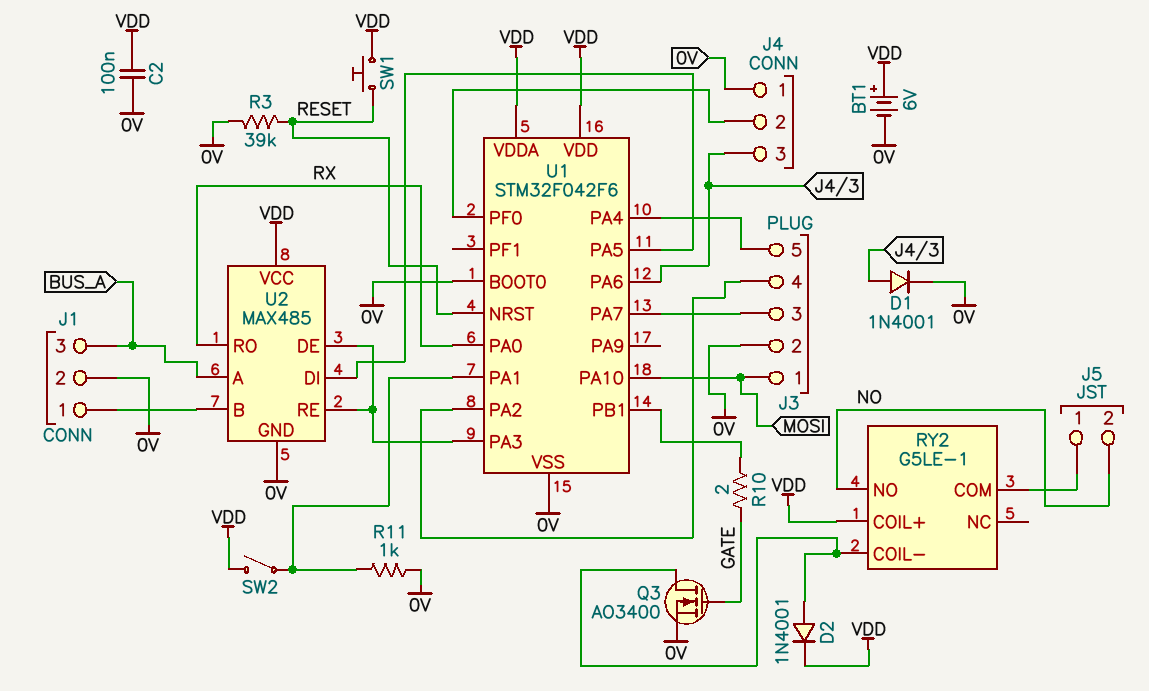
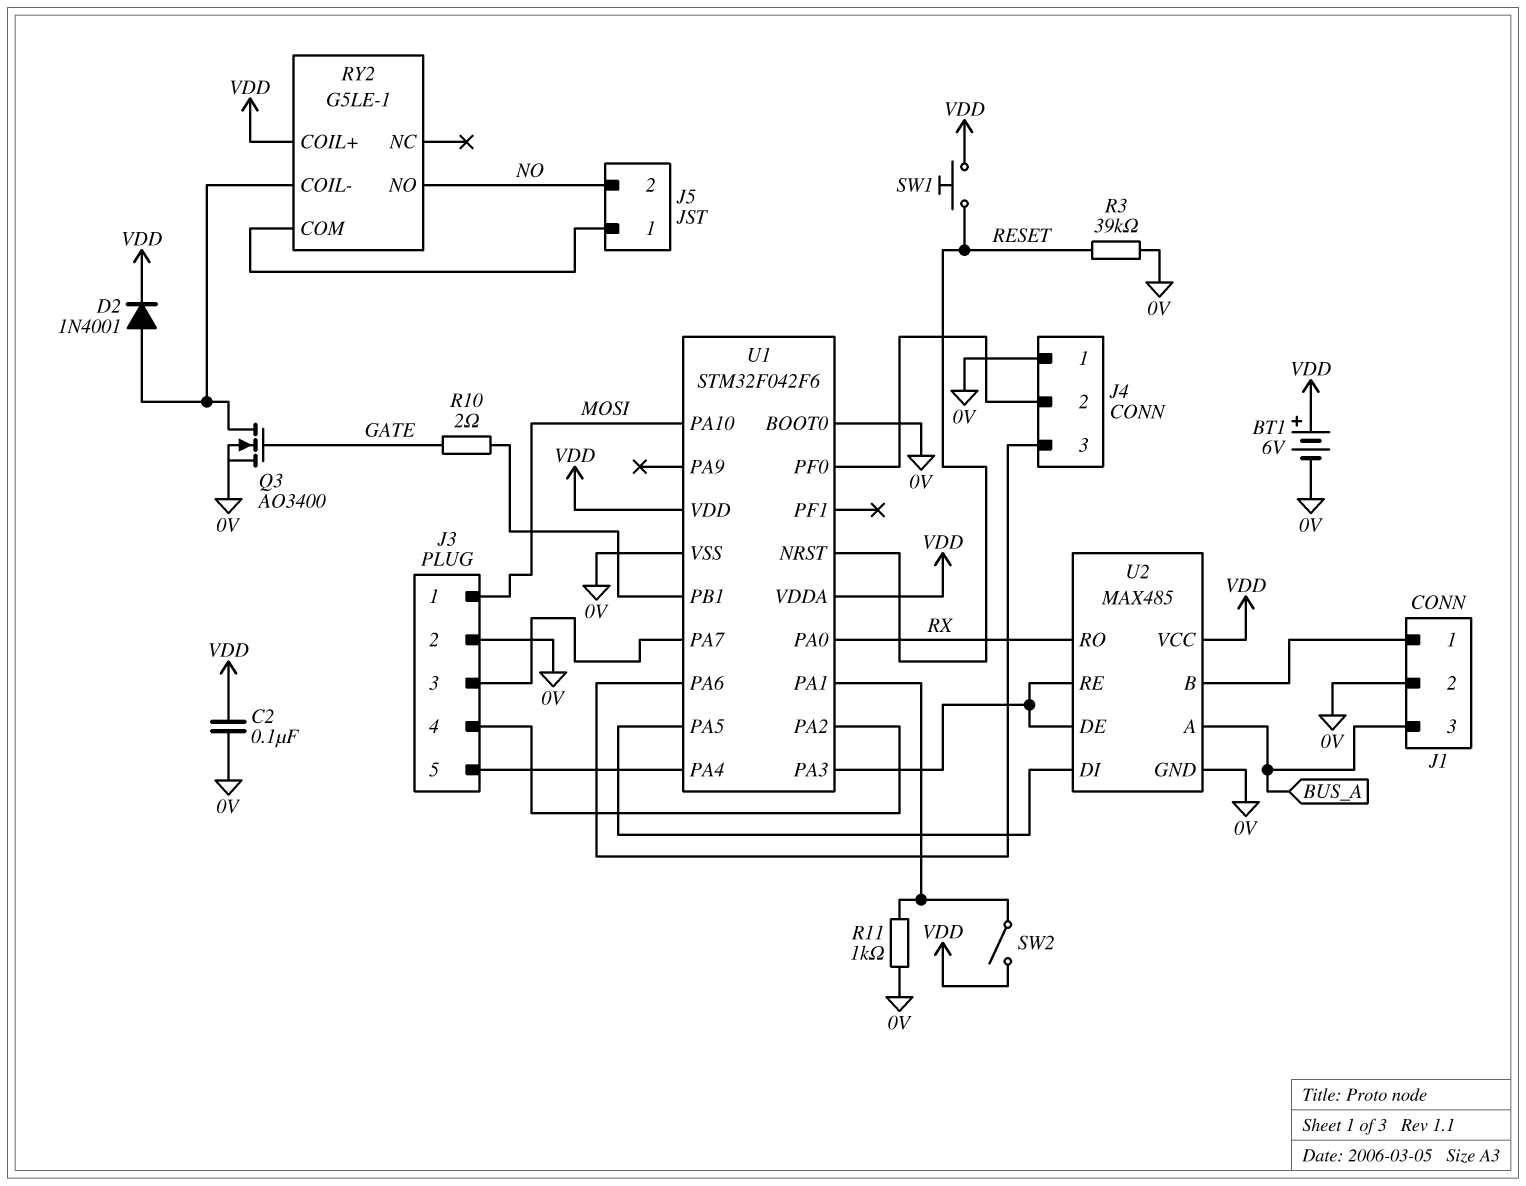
D1: diode 1N4001 (A J4/3, K 0V) -> none

